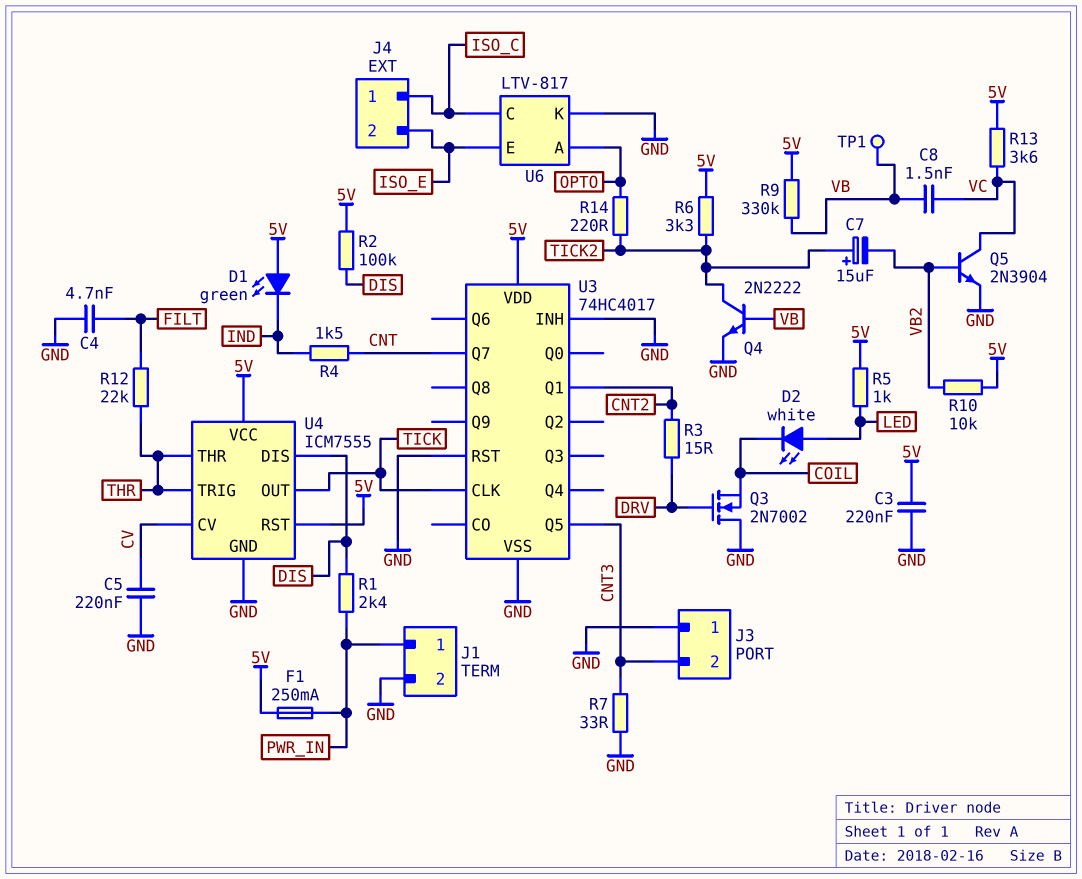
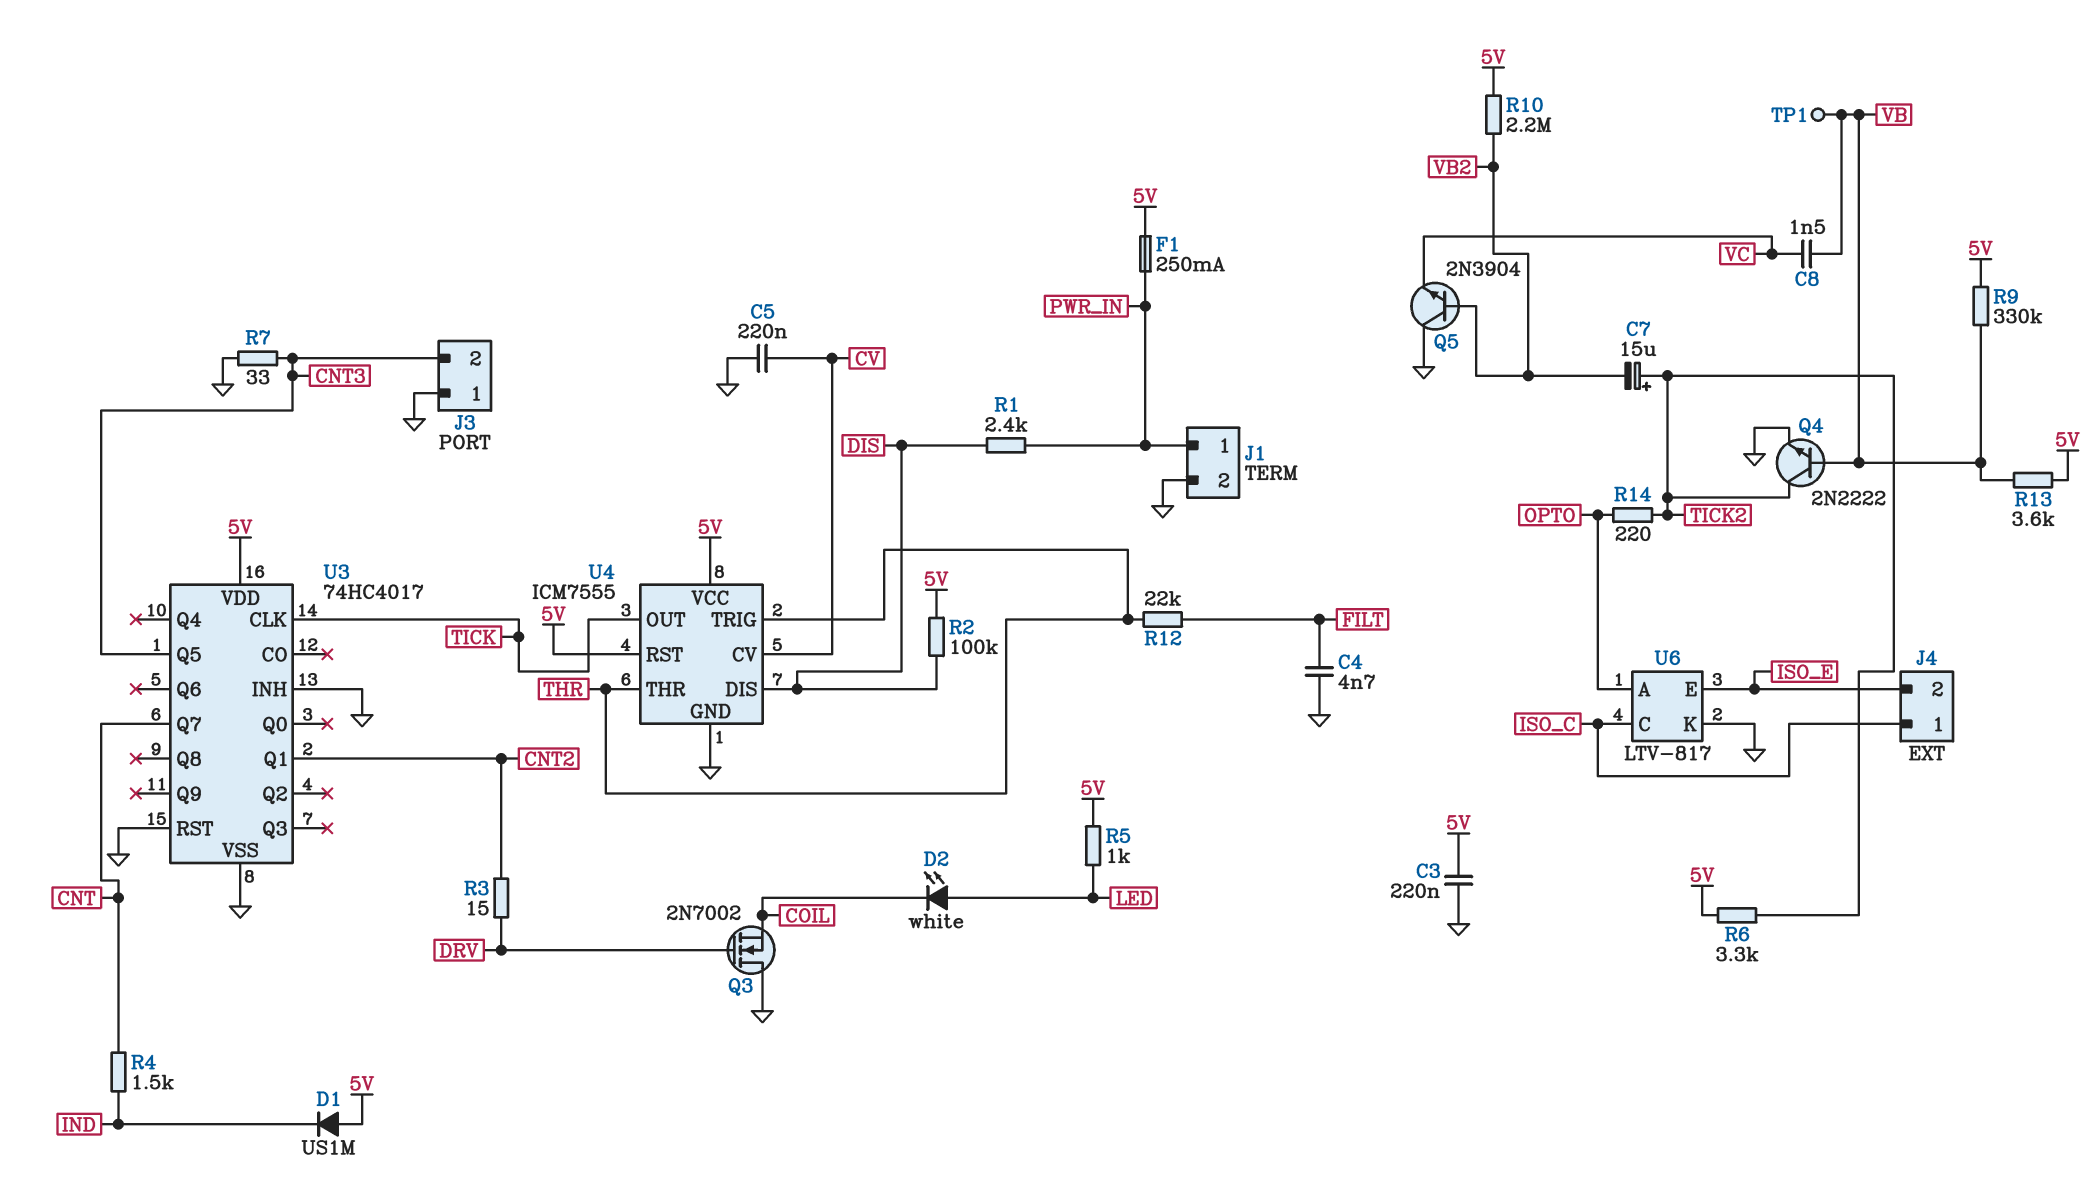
D1: LED green (A 5V, K IND) -> diode US1M (A 5V, K IND)
Q5: NPN 2N3904 (B VB2, C VC, E GND) -> NPN 2N3904 (B VB2, C GND, E VC)
R10: 10k (5V, VB2) -> 2.2M (5V, VB2)
R13: 3.6k (5V, VC) -> 3.6k (5V, VB)

